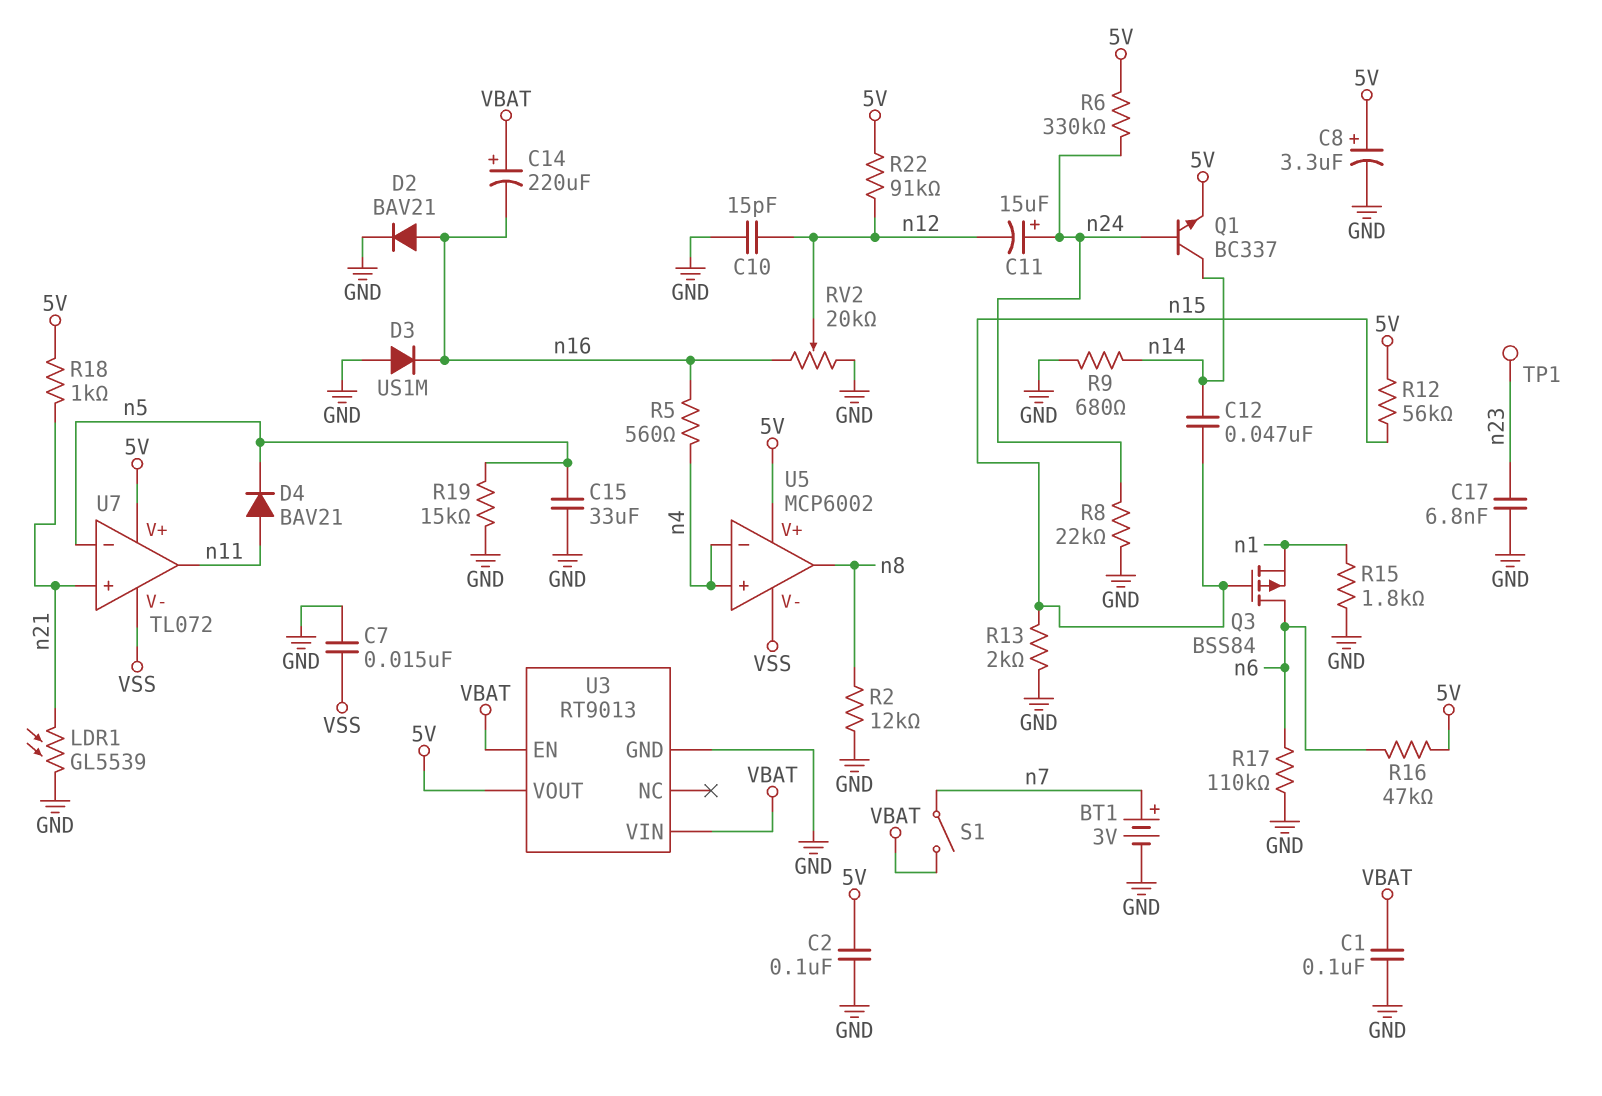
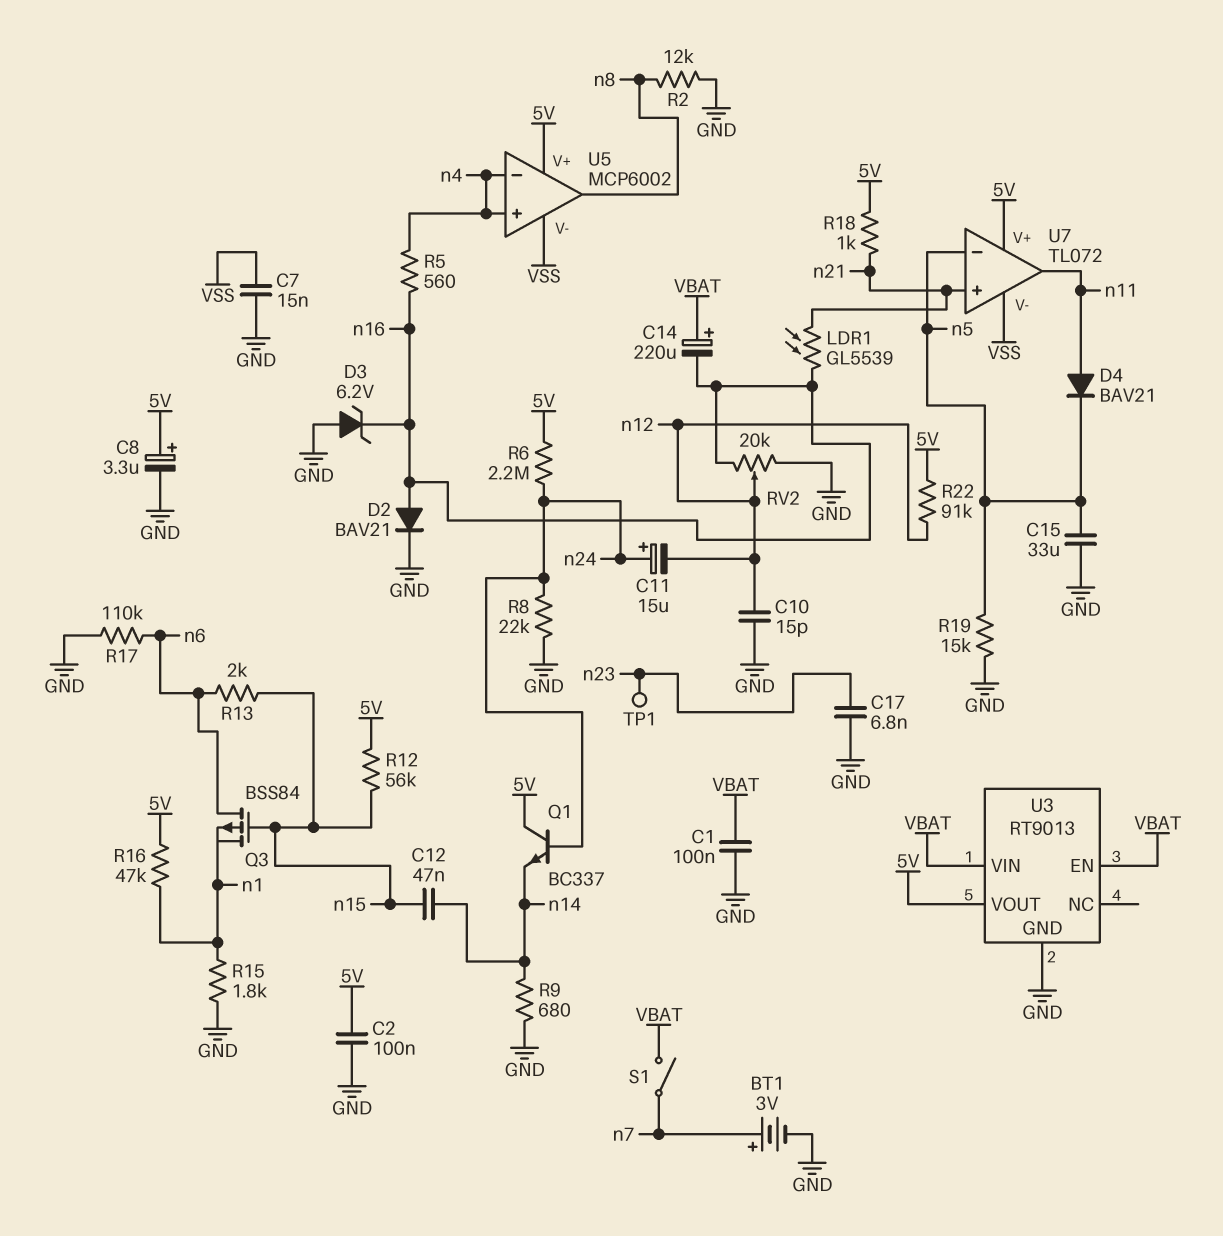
D3: diode US1M (A GND, K n16) -> zener 6.2V (A GND, K n16)
LDR1: GL5539 (GND, n21) -> GL5539 (n16, n21)
Q1: NPN BC337 (B n24, C n14, E 5V) -> NPN BC337 (B n24, C 5V, E n14)
R6: 330k (5V, n24) -> 2.2M (5V, n24)
R13: 2k (GND, n15) -> 2k (n6, n15)
R16: 47k (5V, n6) -> 47k (5V, n1)

